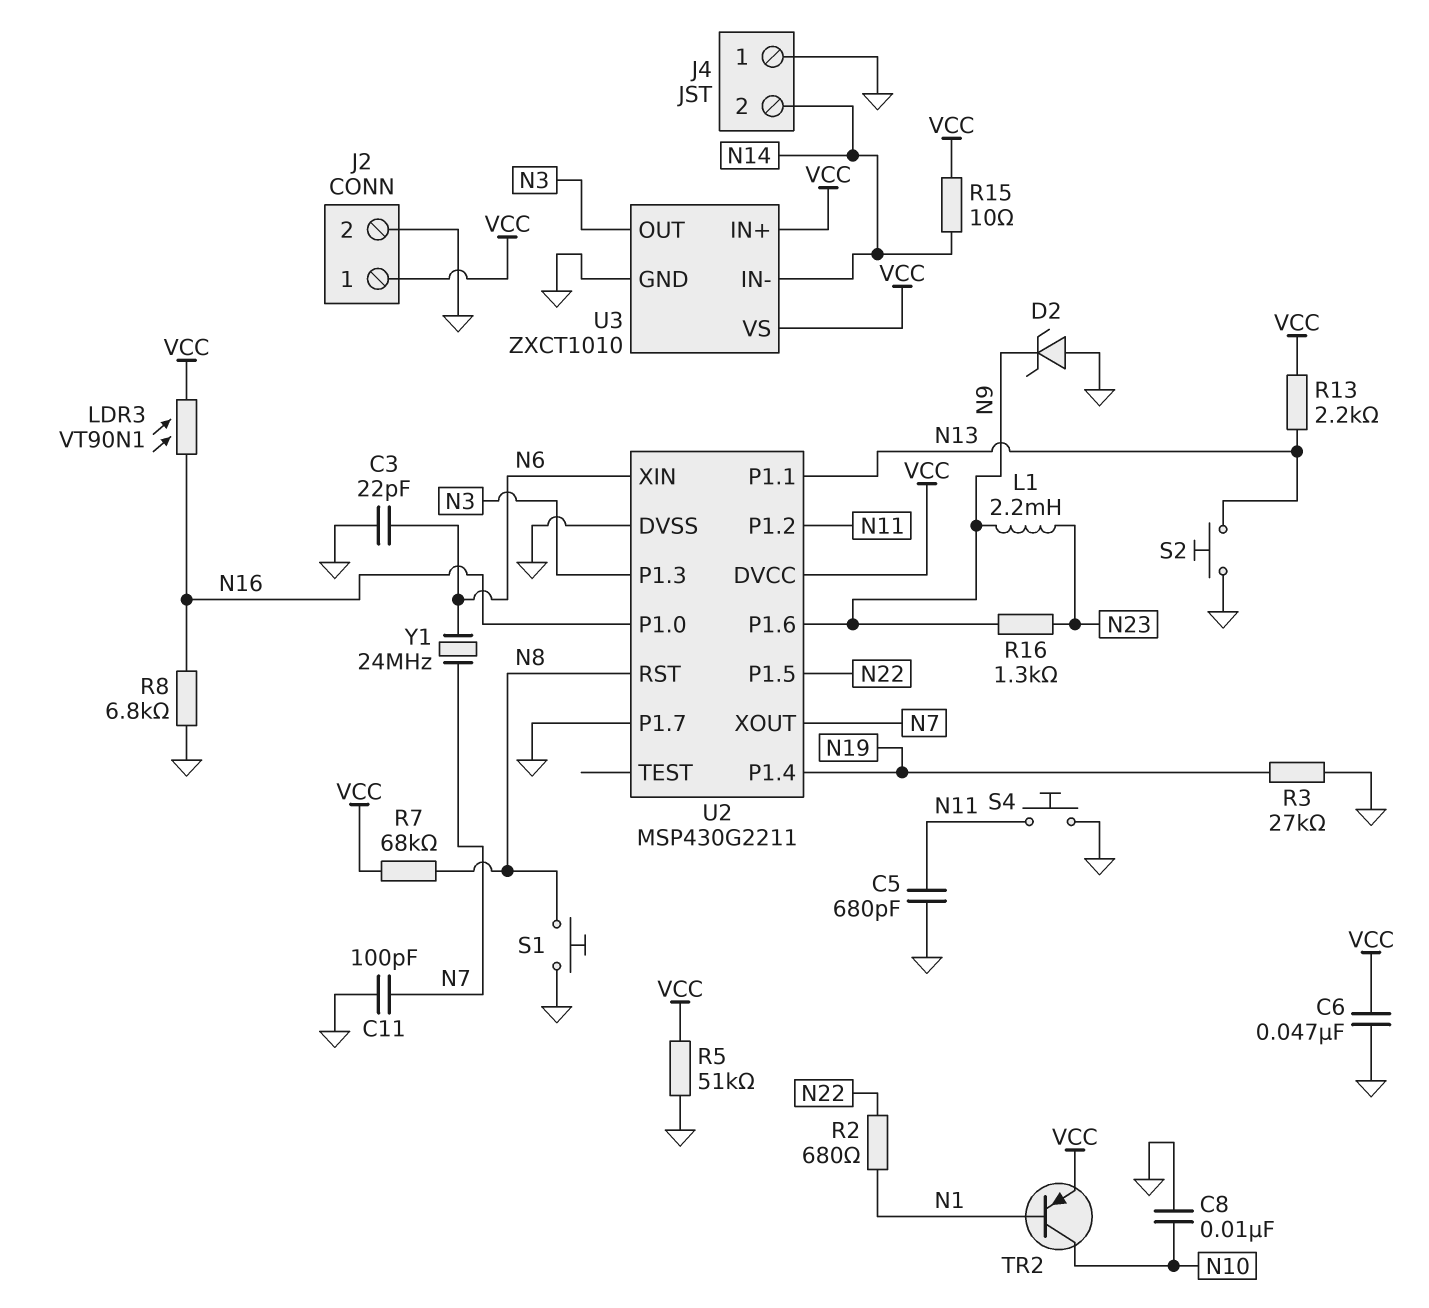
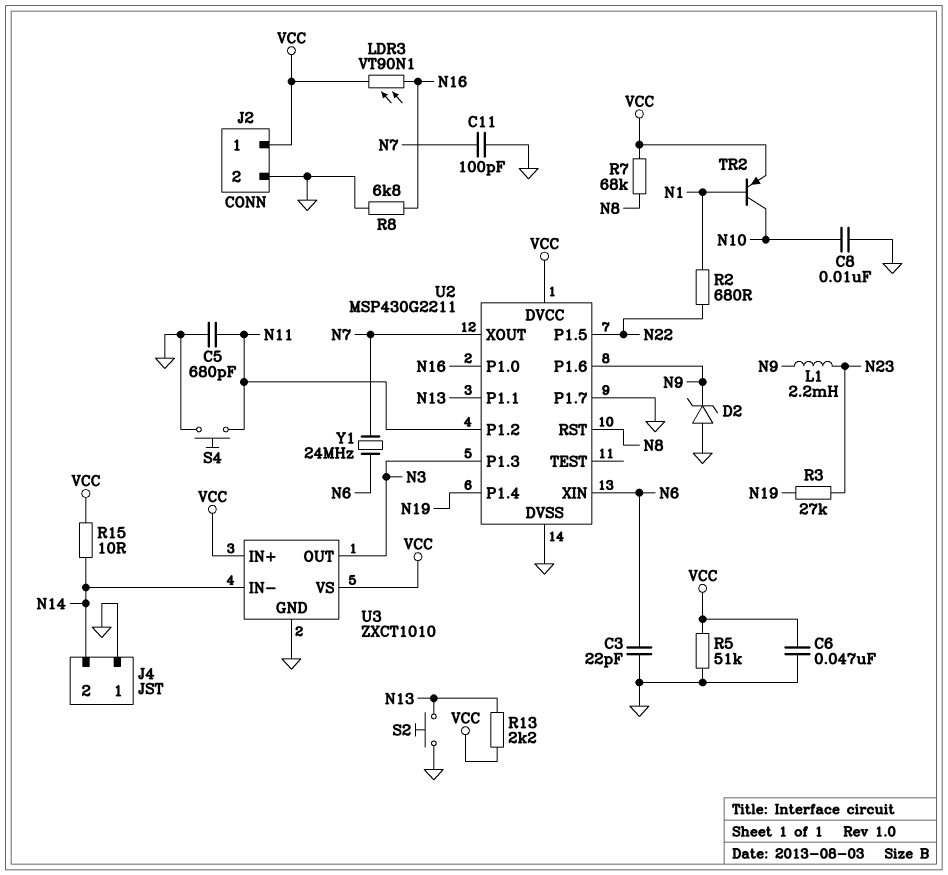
R3: 27k (GND, N19) -> 27k (N19, N23)
R16: 1.3k (N9, N23) -> none
S1: button (GND, N8) -> none

